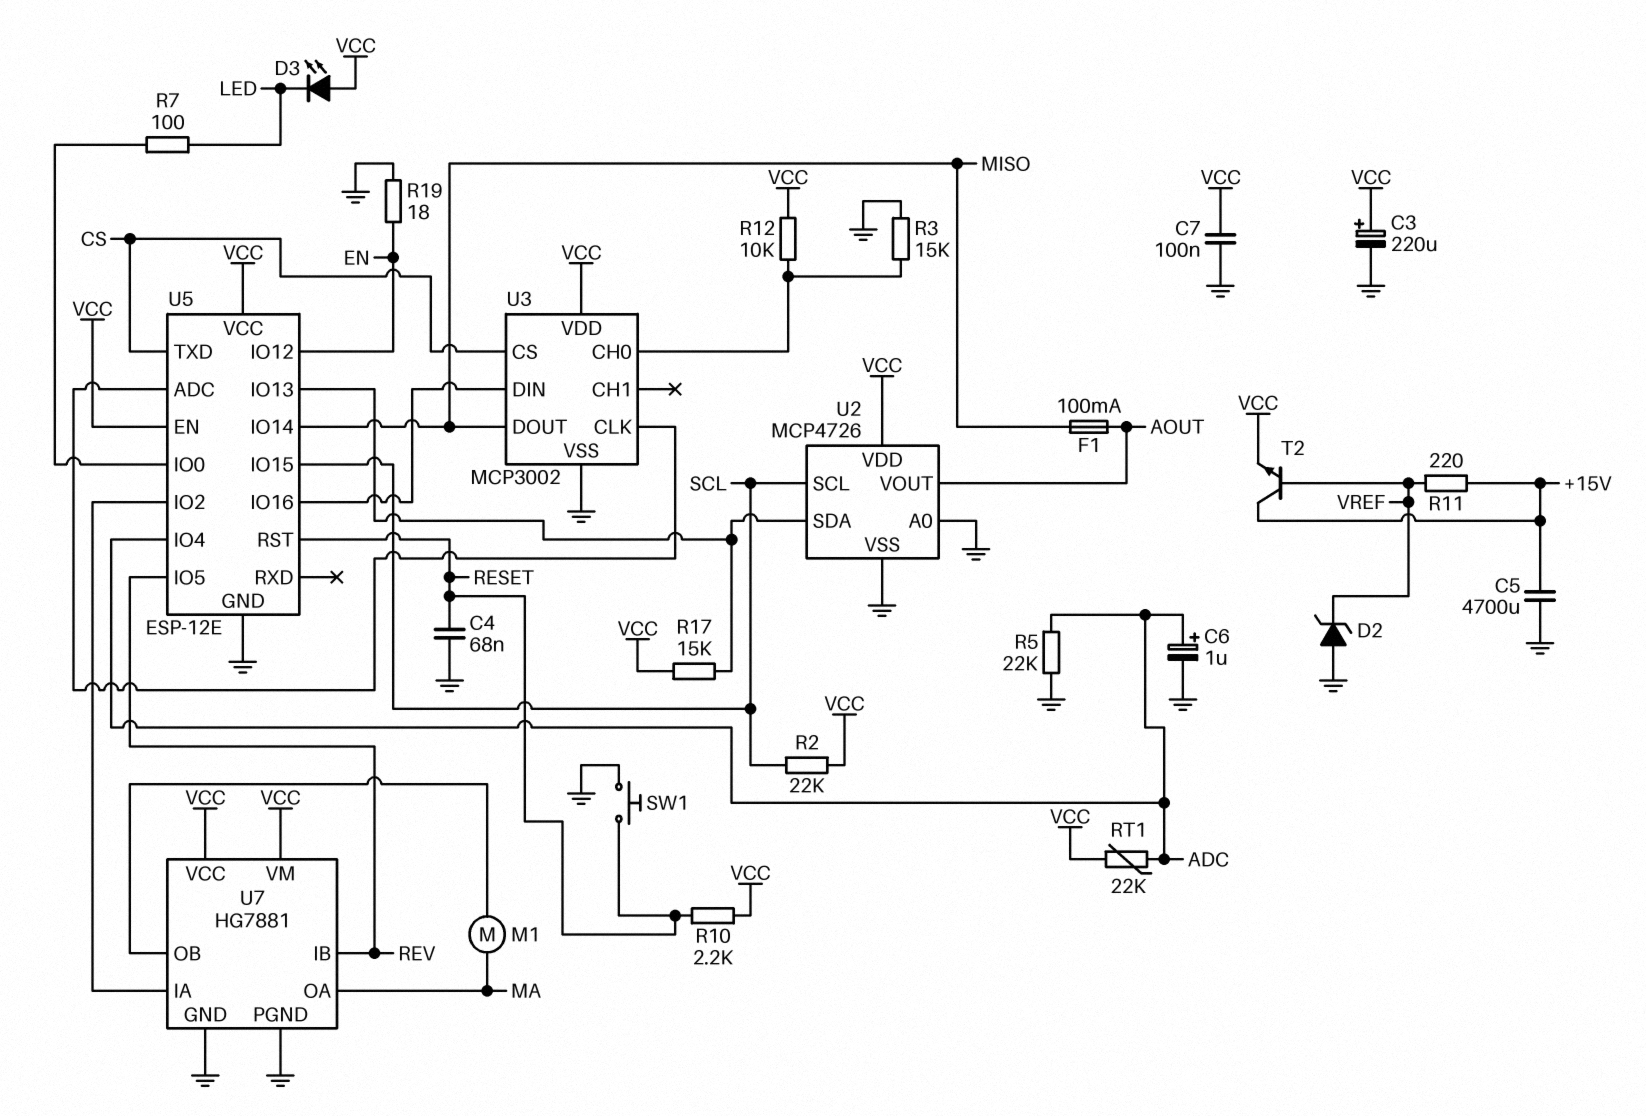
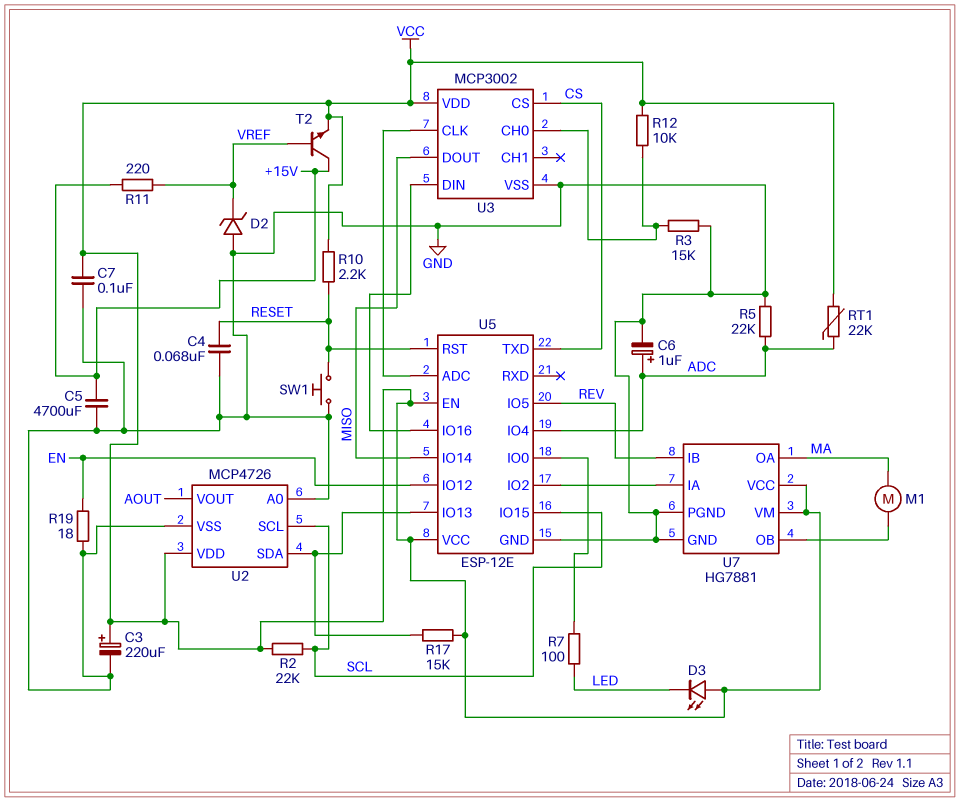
F1: 100mA (AOUT, MISO) -> none

